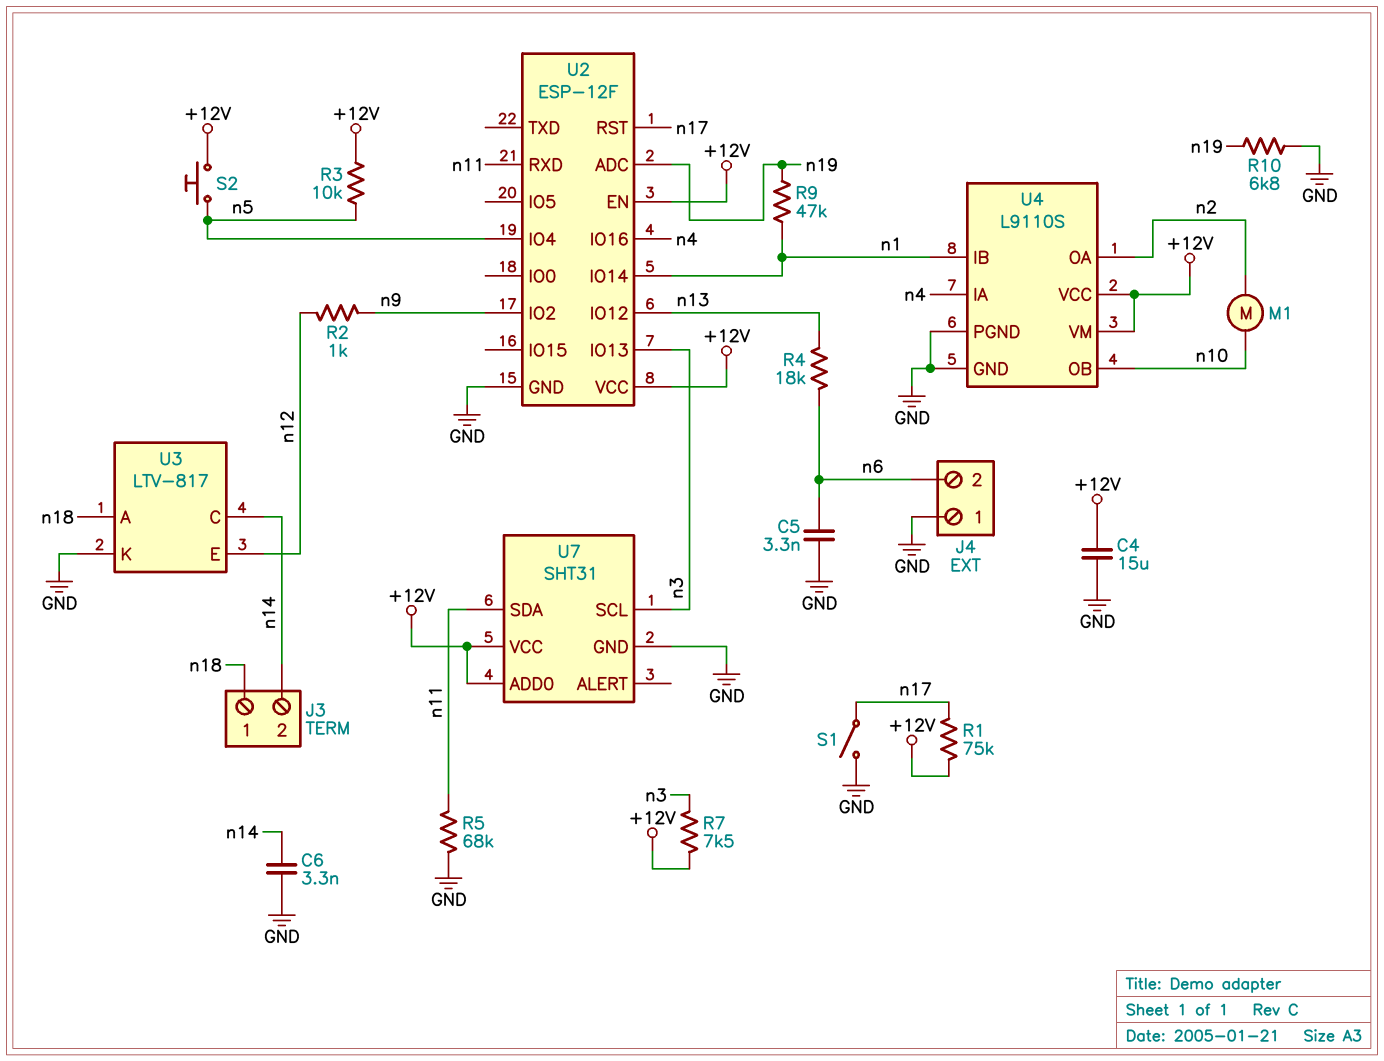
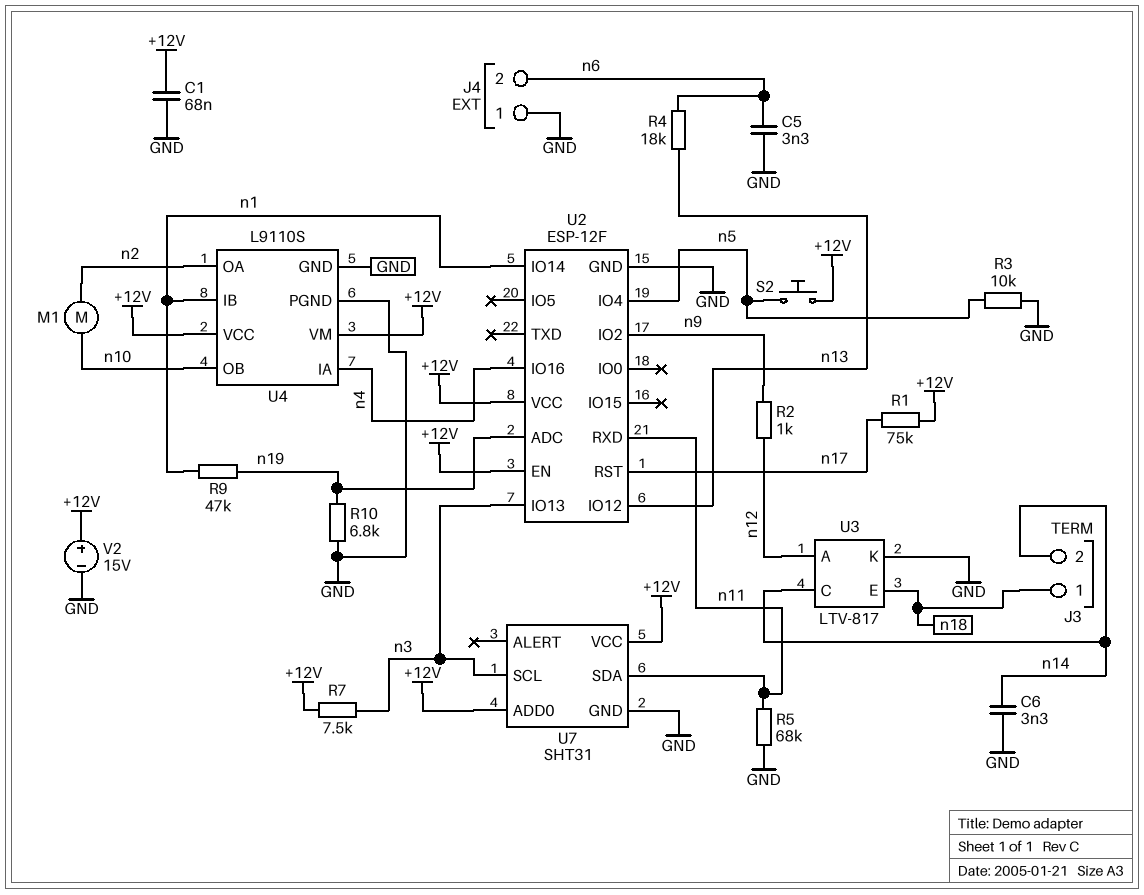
C1: none -> 68nF (+12V, GND)
C4: 15uF (+12V, GND) -> none
R3: 10k (+12V, n5) -> 10k (GND, n5)
S1: switch (GND, n17) -> none
U3 pin A: n18 -> n12
U3 pin E: n12 -> n18
V2: none -> 15V (plus +12V, minus GND)

